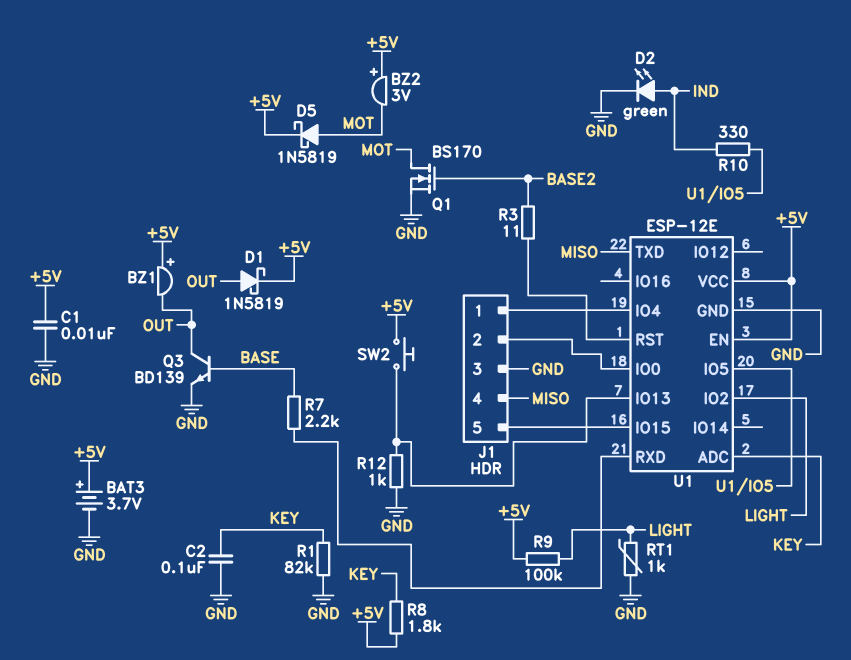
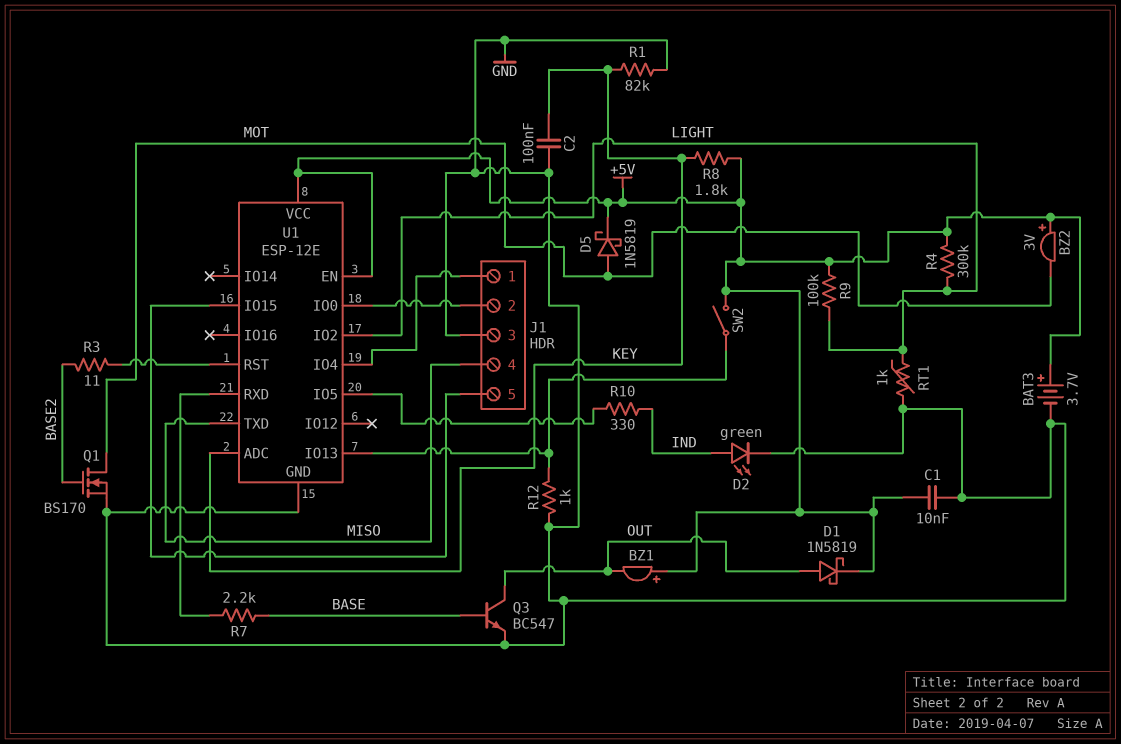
Q3: NPN BD139 (B BASE, C OUT, E GND) -> NPN BC547 (B BASE, C OUT, E GND)
R4: none -> 300k (+5V, LIGHT)
SW2: button (+5V, U1/IO13) -> switch (+5V, U1/IO13)

